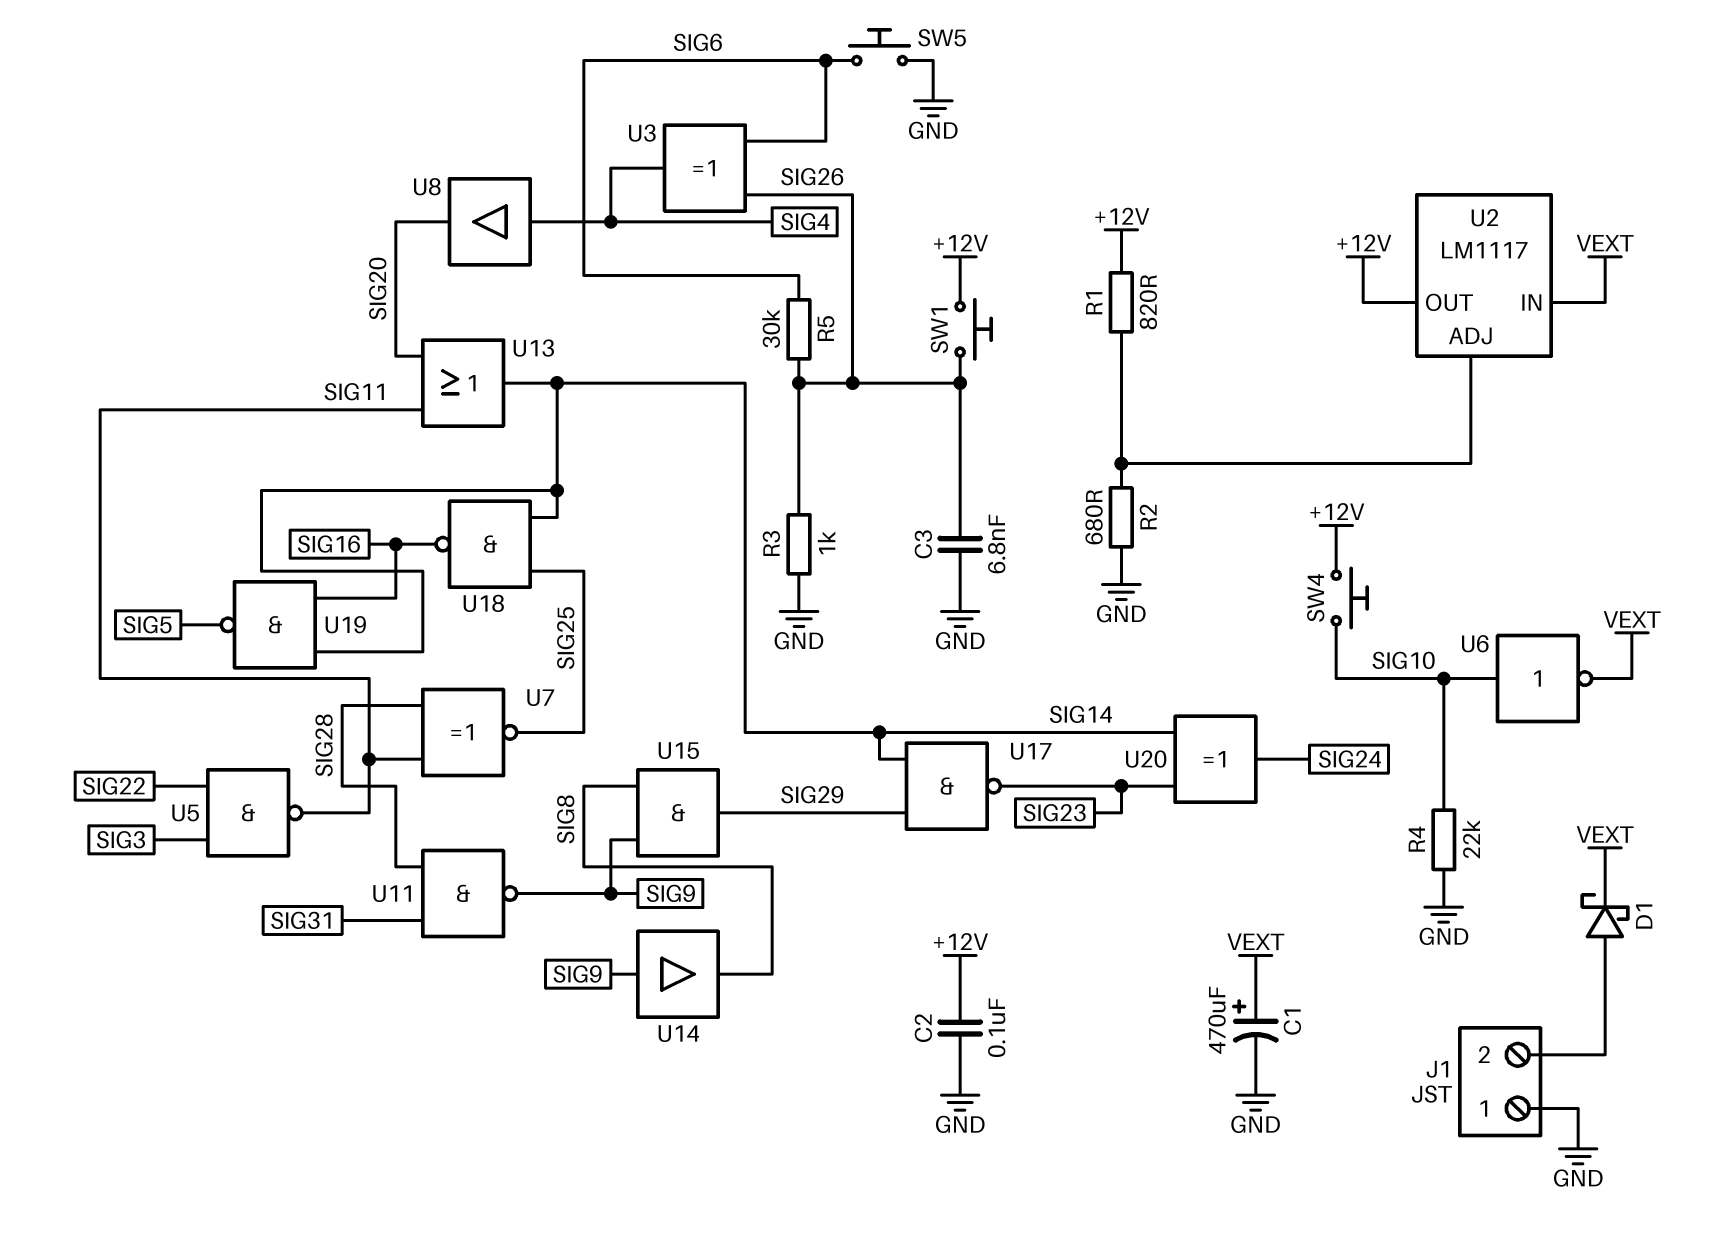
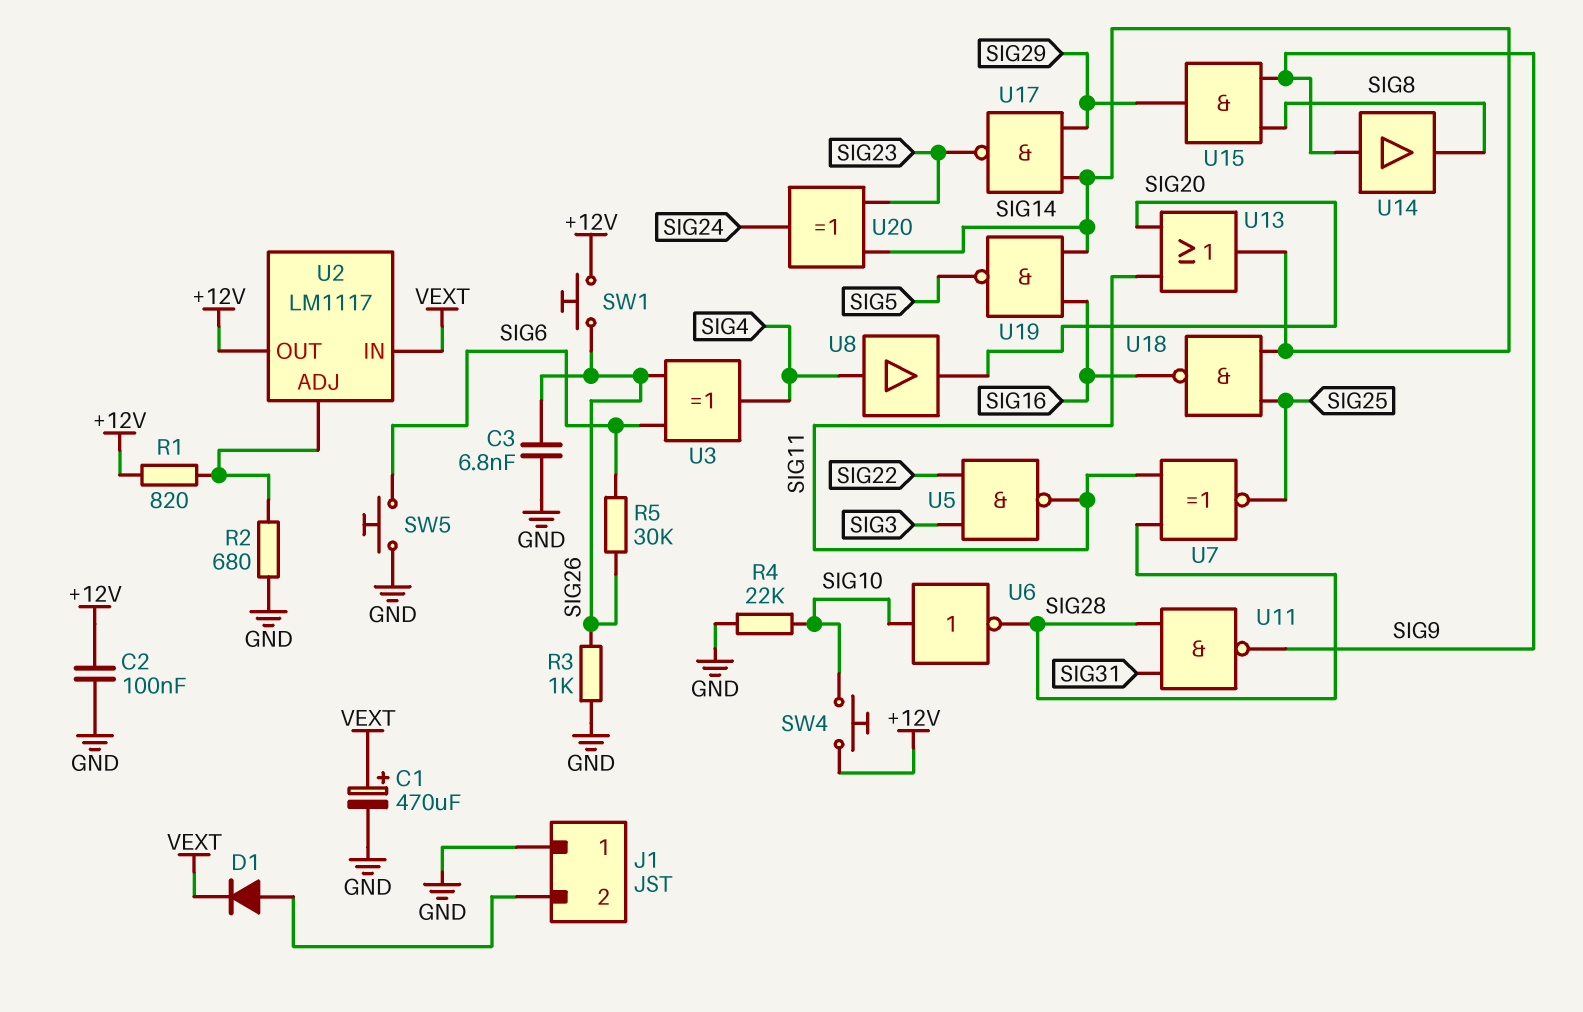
D1: schottky (A J1/2, K VEXT) -> diode (A J1/2, K VEXT)
U6: NOT (in SIG10, out VEXT) -> NOT (in SIG10, out SIG28)

